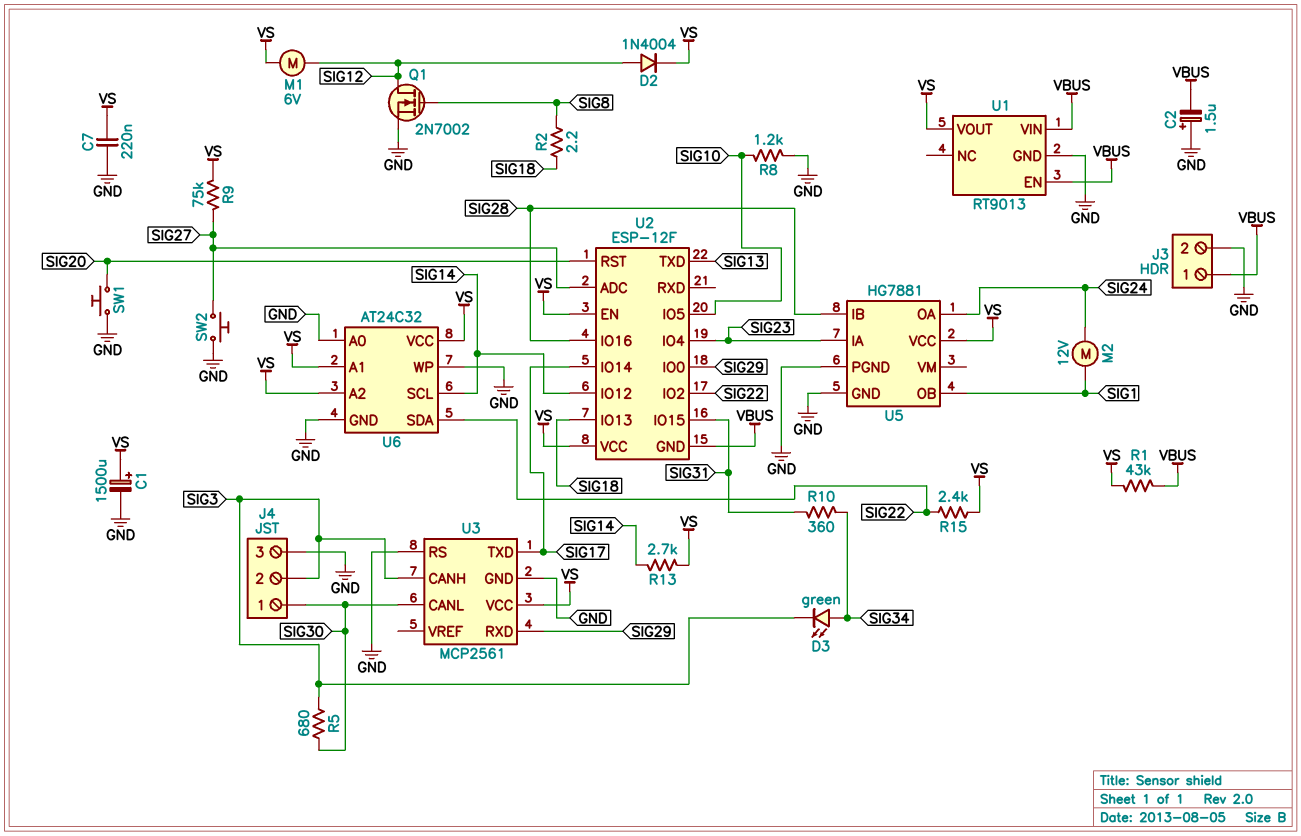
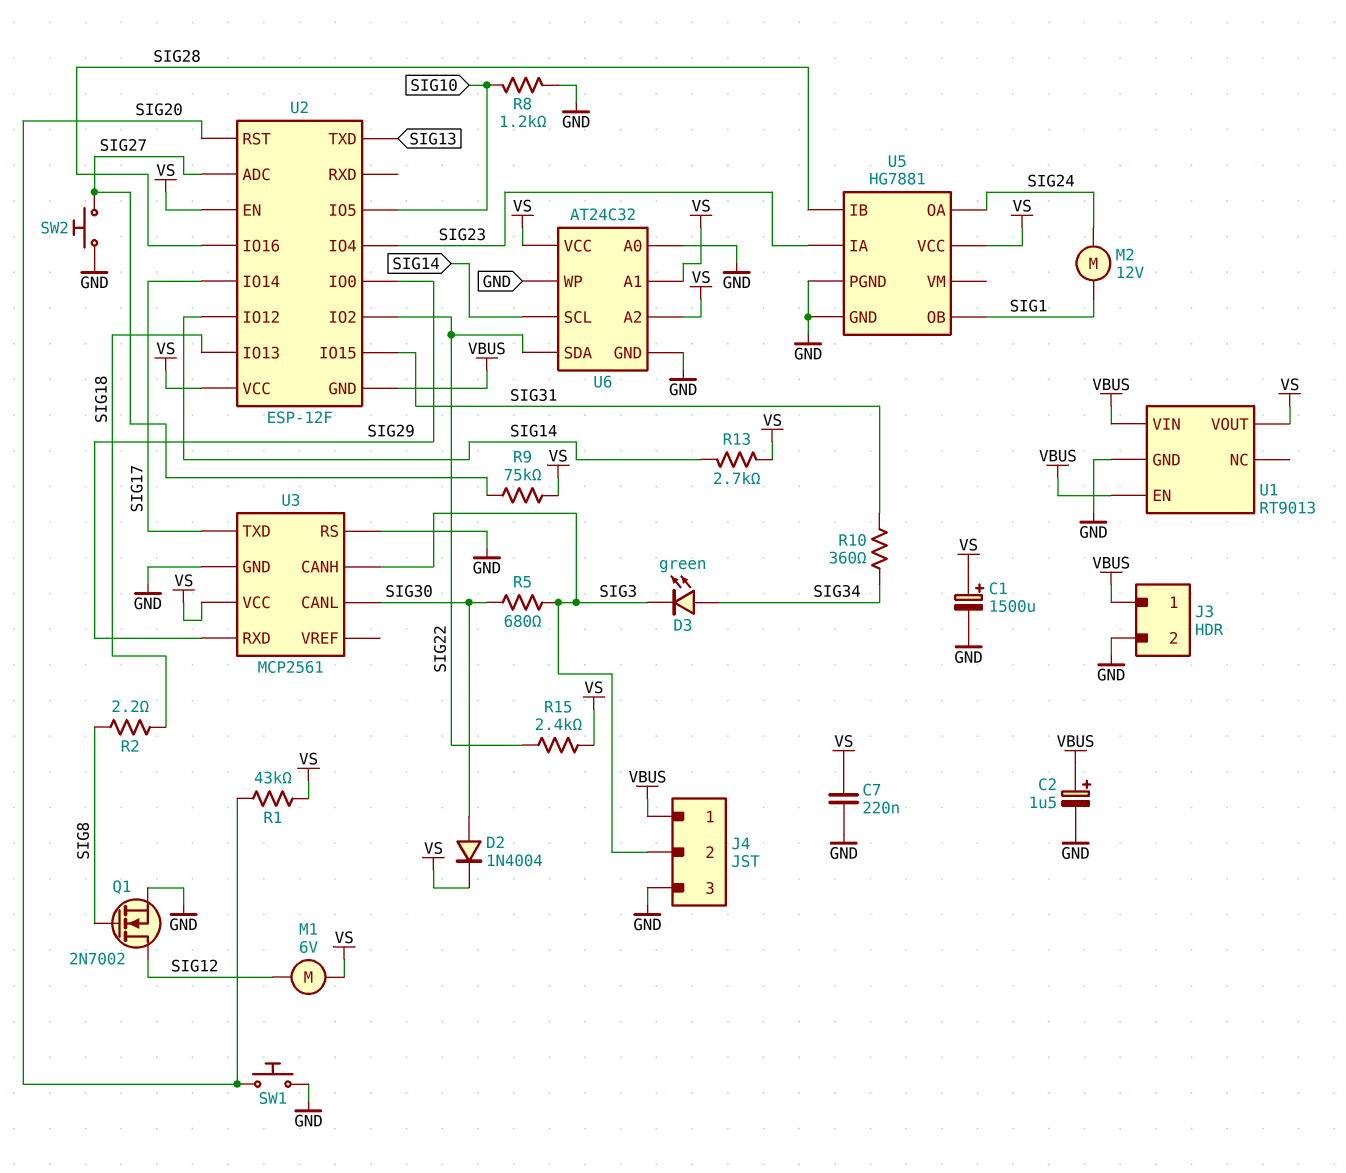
C2: 1.5uF (plus GND, minus VBUS) -> 1.5uF (plus VBUS, minus GND)
D2: diode 1N4004 (A SIG12, K VS) -> diode 1N4004 (A SIG30, K VS)
J4 pin 1: SIG30 -> VBUS
R1: 43k (VBUS, VS) -> 43k (SIG20, VS)

